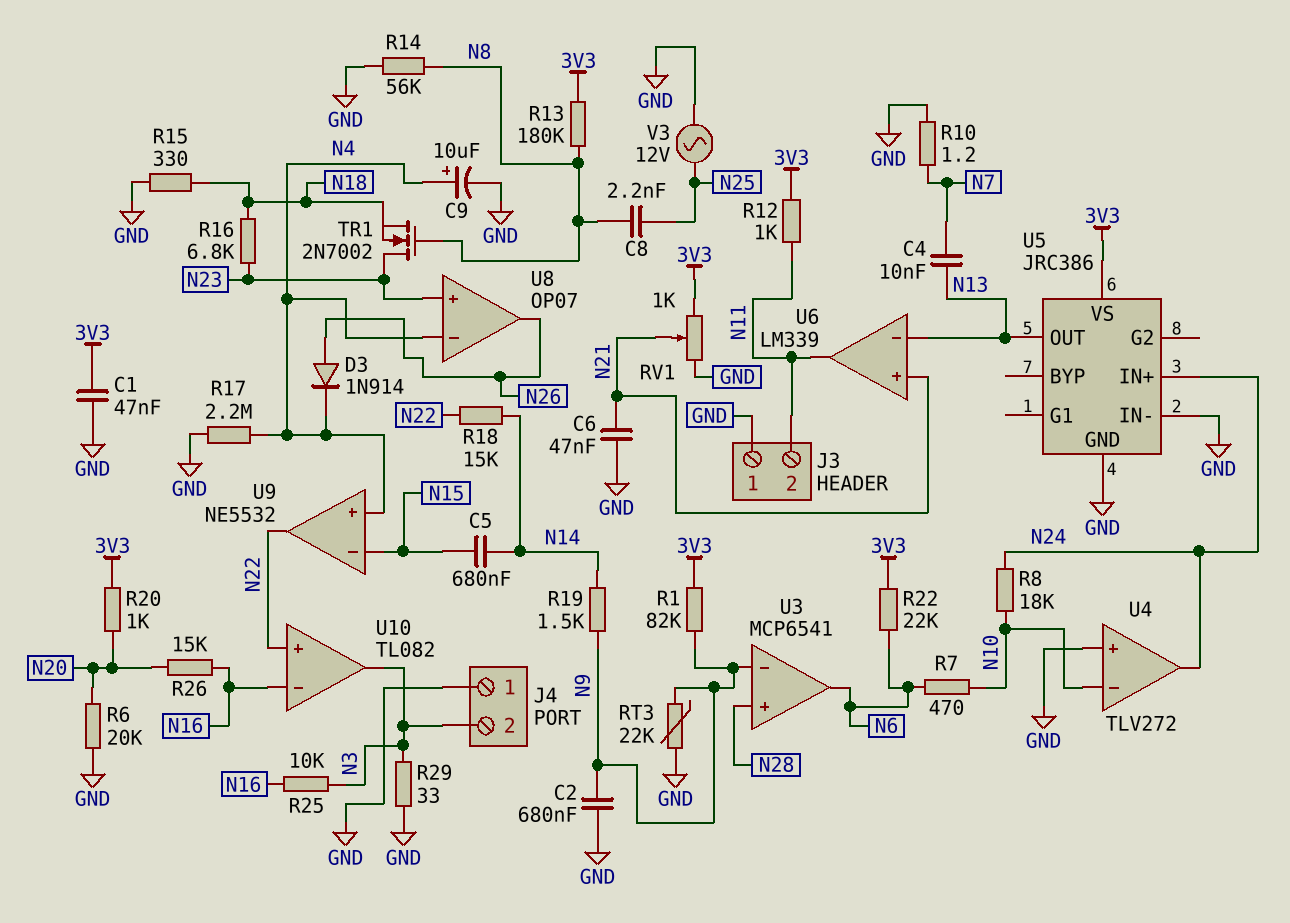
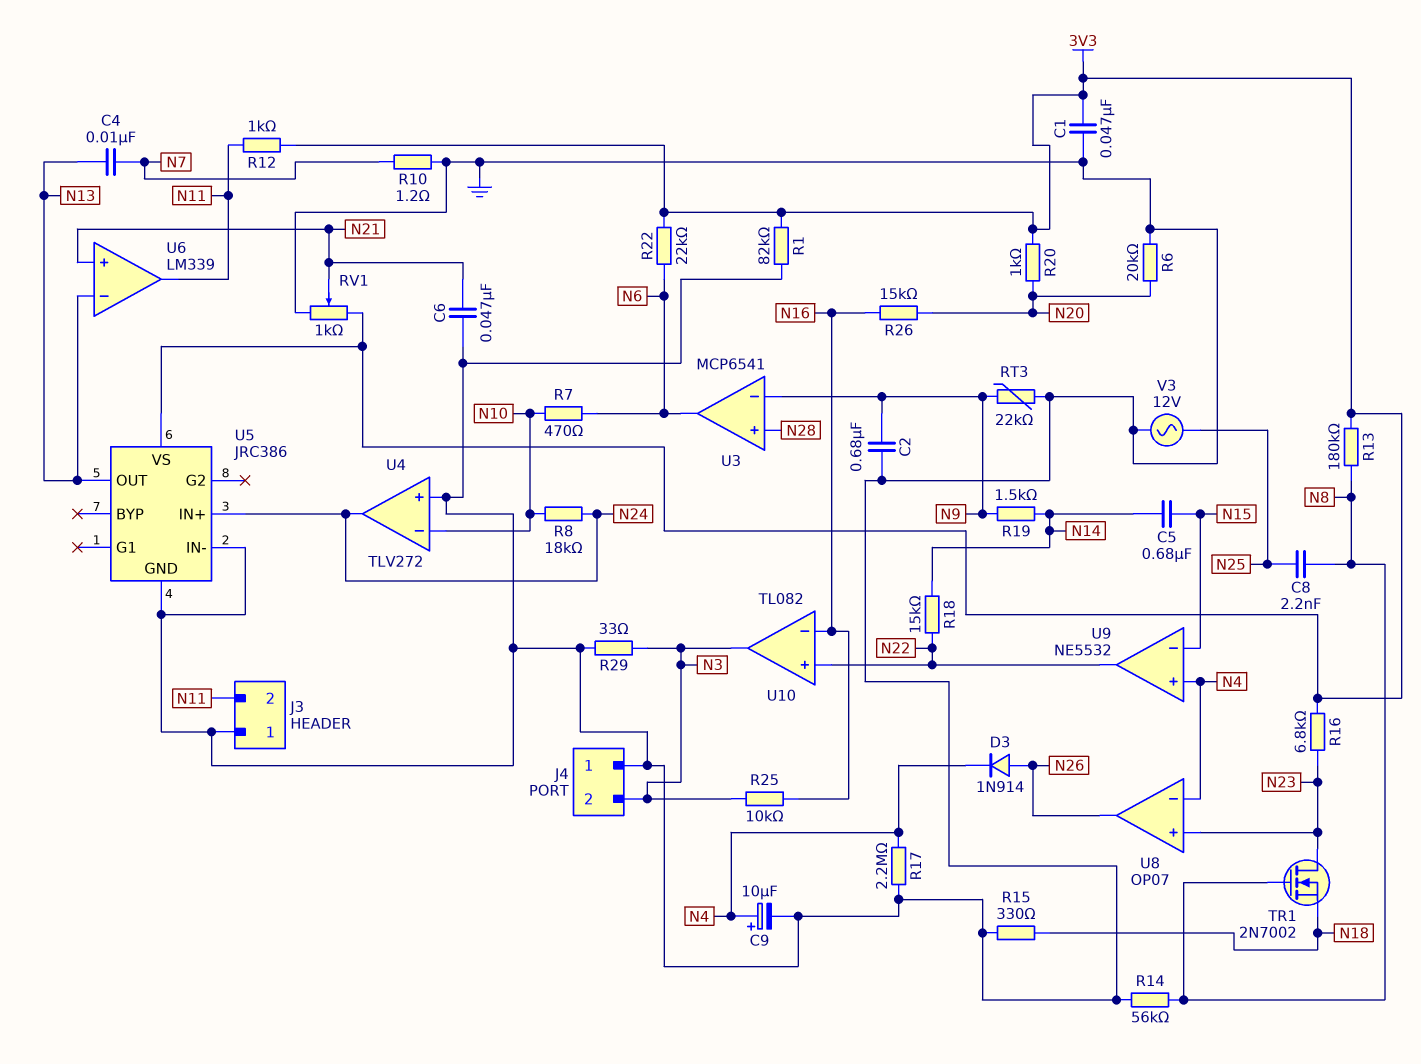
R1: 82k (3V3, N9) -> 82k (3V3, GND)
R16: 6.8k (N18, N23) -> 6.8k (3V3, N23)

